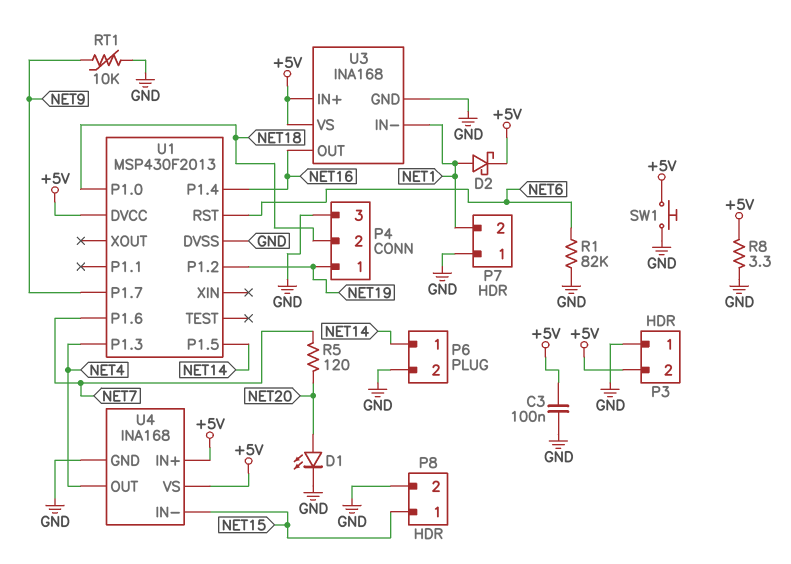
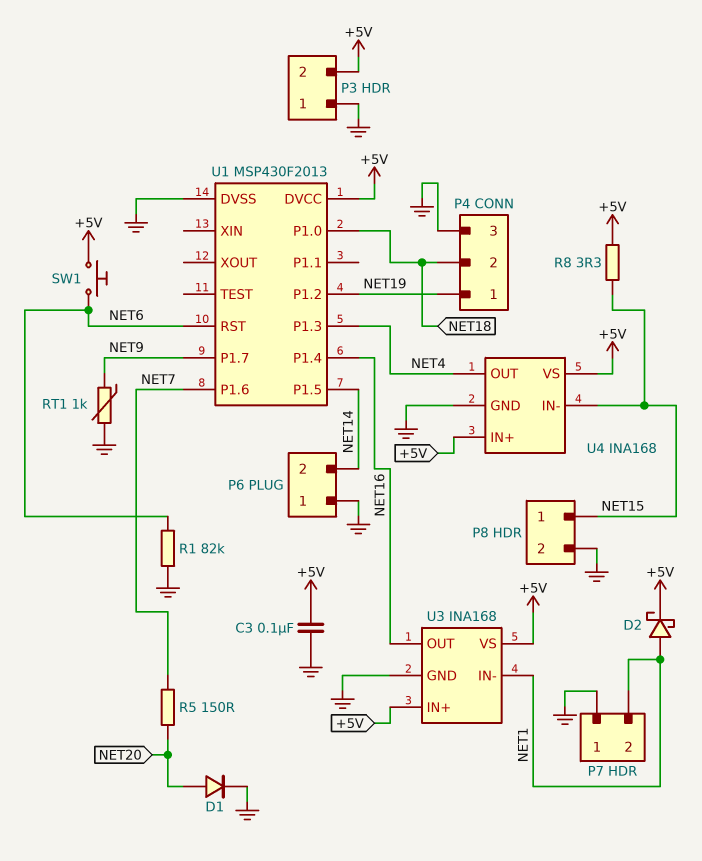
D1: LED (A NET20, K GND) -> diode (A NET20, K GND)
P6 pin 1: NET14 -> GND
P6 pin 2: GND -> NET14
R5: 120 (NET7, NET20) -> 150 (NET7, NET20)
R8: 3.3 (+5V, GND) -> 3.3 (+5V, NET15)
RT1: 10k (GND, NET9) -> 1k (GND, NET9)
SW1: button (+5V, GND) -> button (+5V, NET6)

